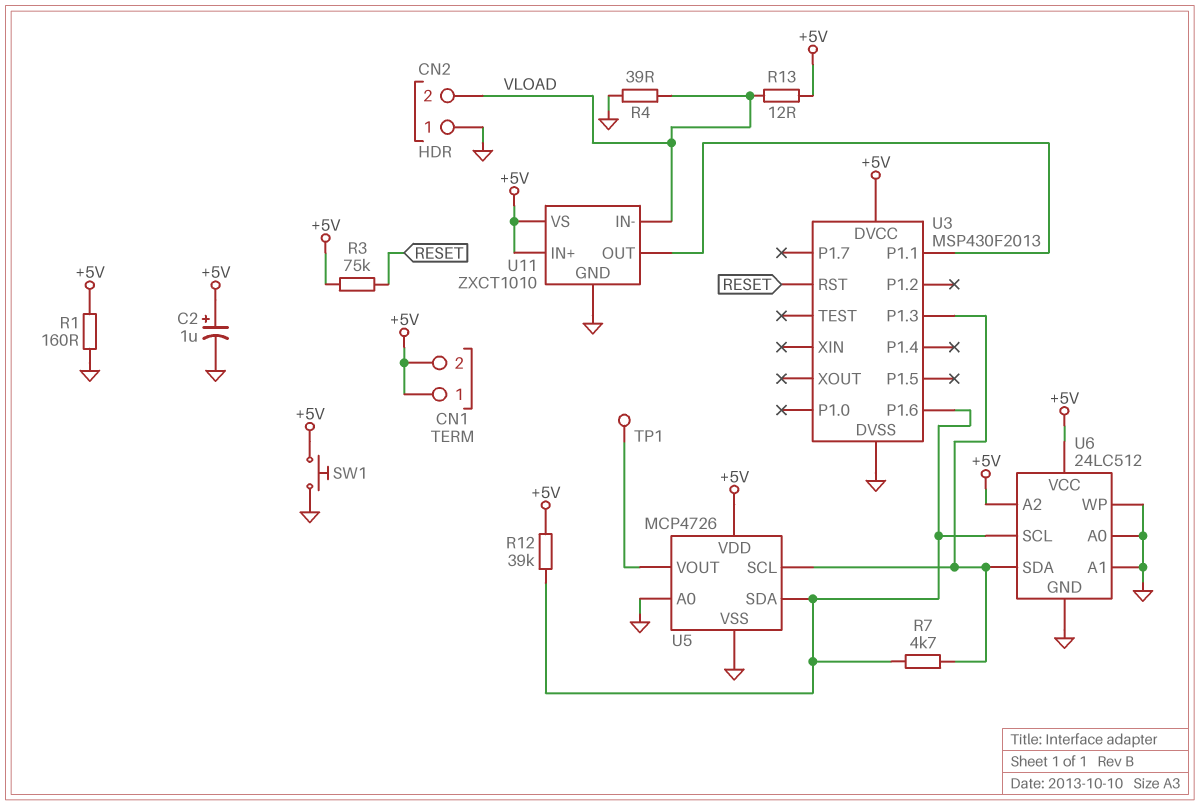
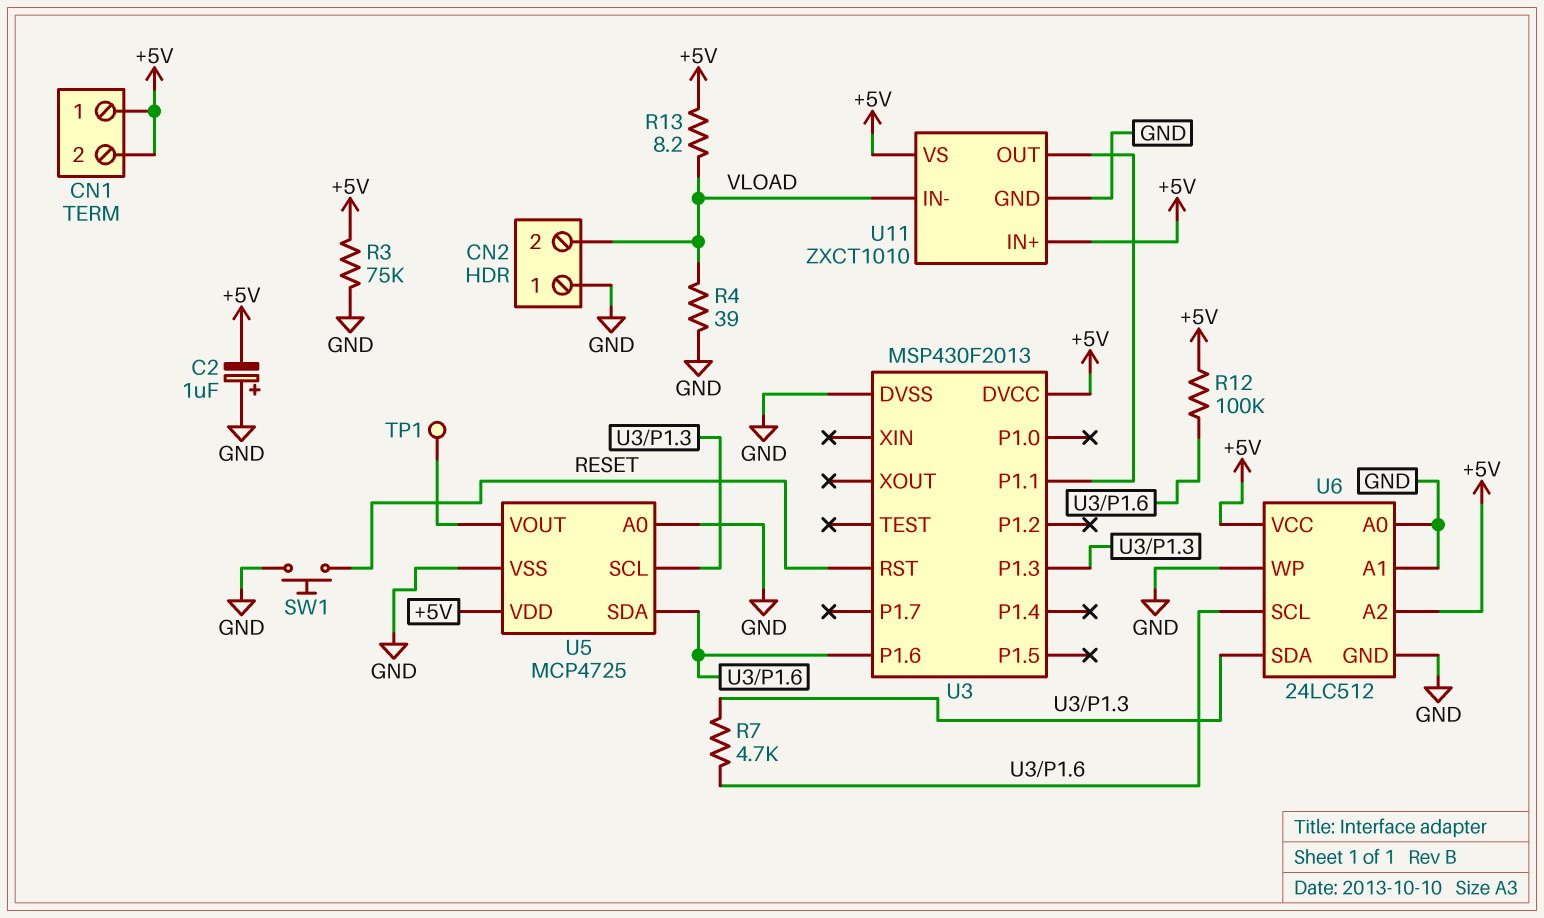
C2: 1uF (plus +5V, minus GND) -> 1uF (plus GND, minus +5V)
R1: 160 (+5V, GND) -> none
R3: 75k (+5V, RESET) -> 75k (+5V, GND)
R12: 39k (+5V, U3/P1.6) -> 100k (+5V, U3/P1.6)
R13: 12 (+5V, VLOAD) -> 8.2 (+5V, VLOAD)
SW1: button (+5V, GND) -> button (GND, RESET)
U5: MCP4726 -> MCP4725

